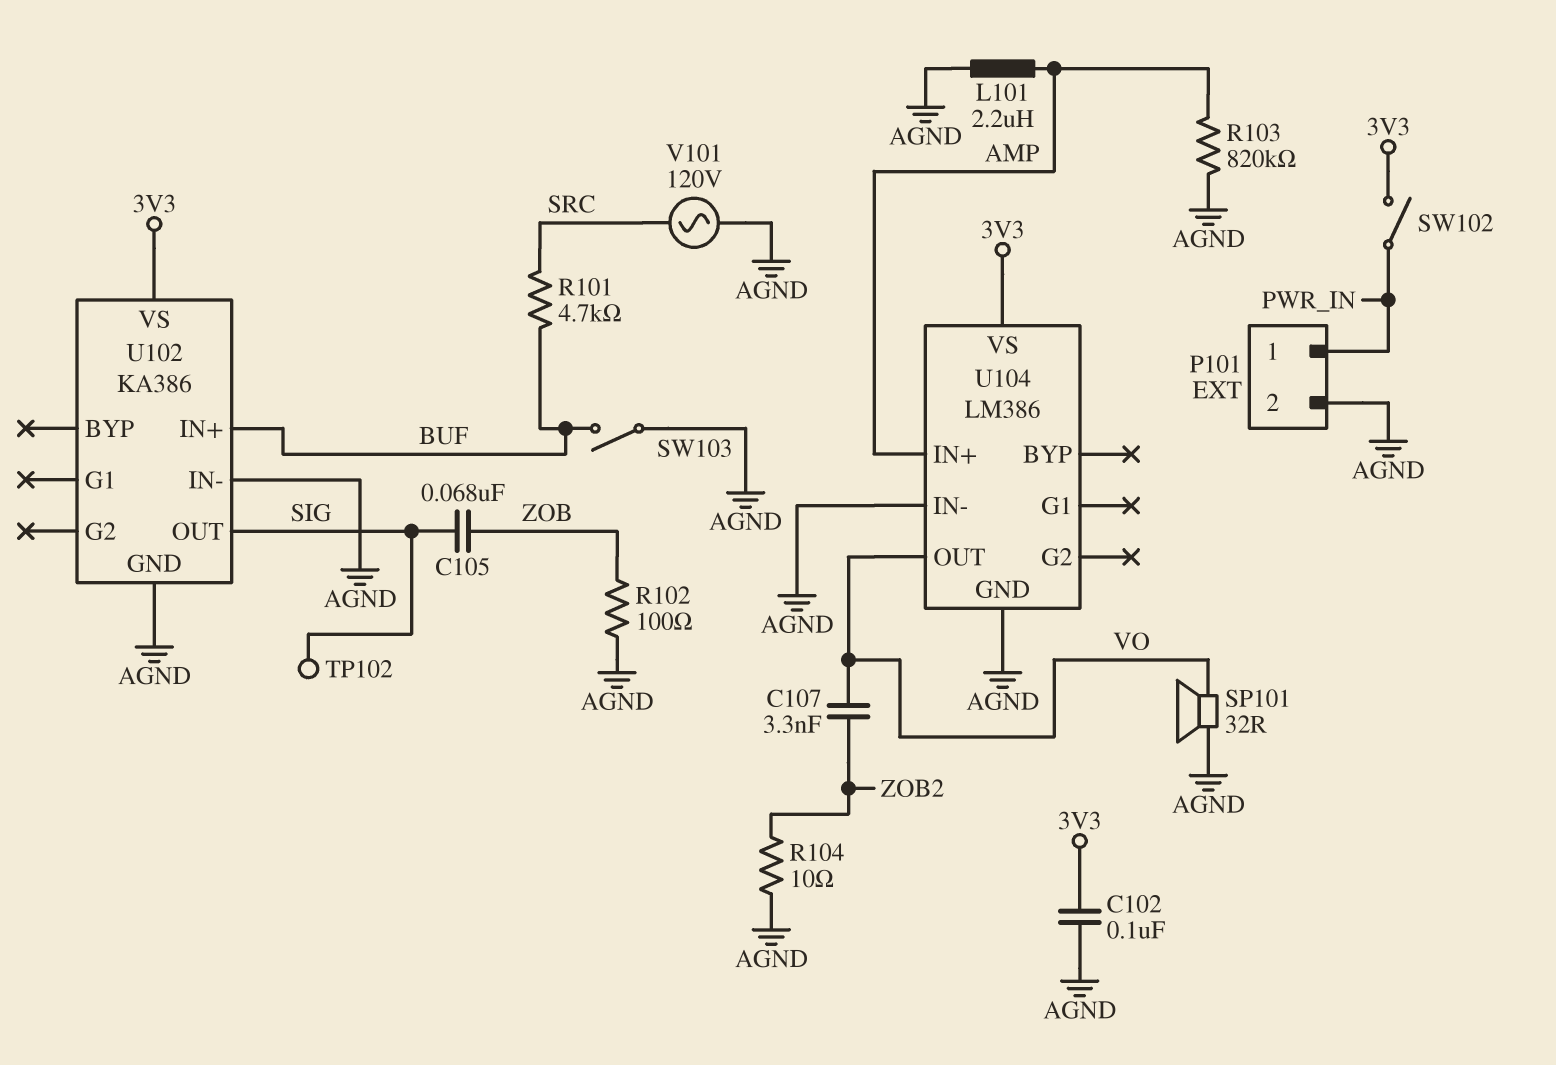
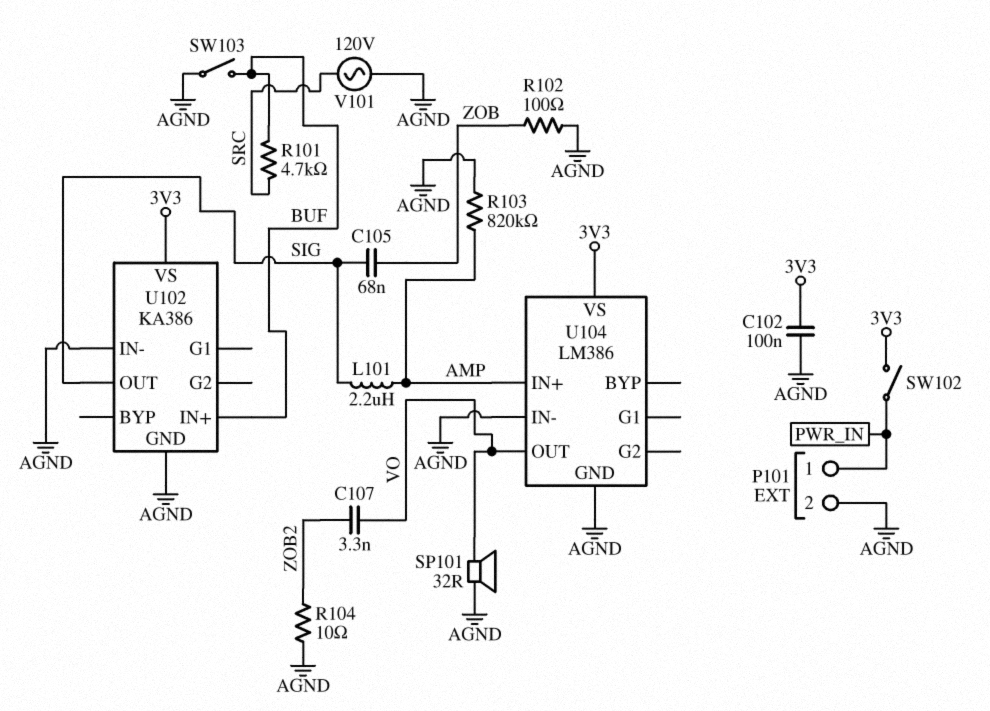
L101: 2.2uH (AGND, AMP) -> 2.2uH (AMP, SIG)
TP102: test point (SIG) -> none

